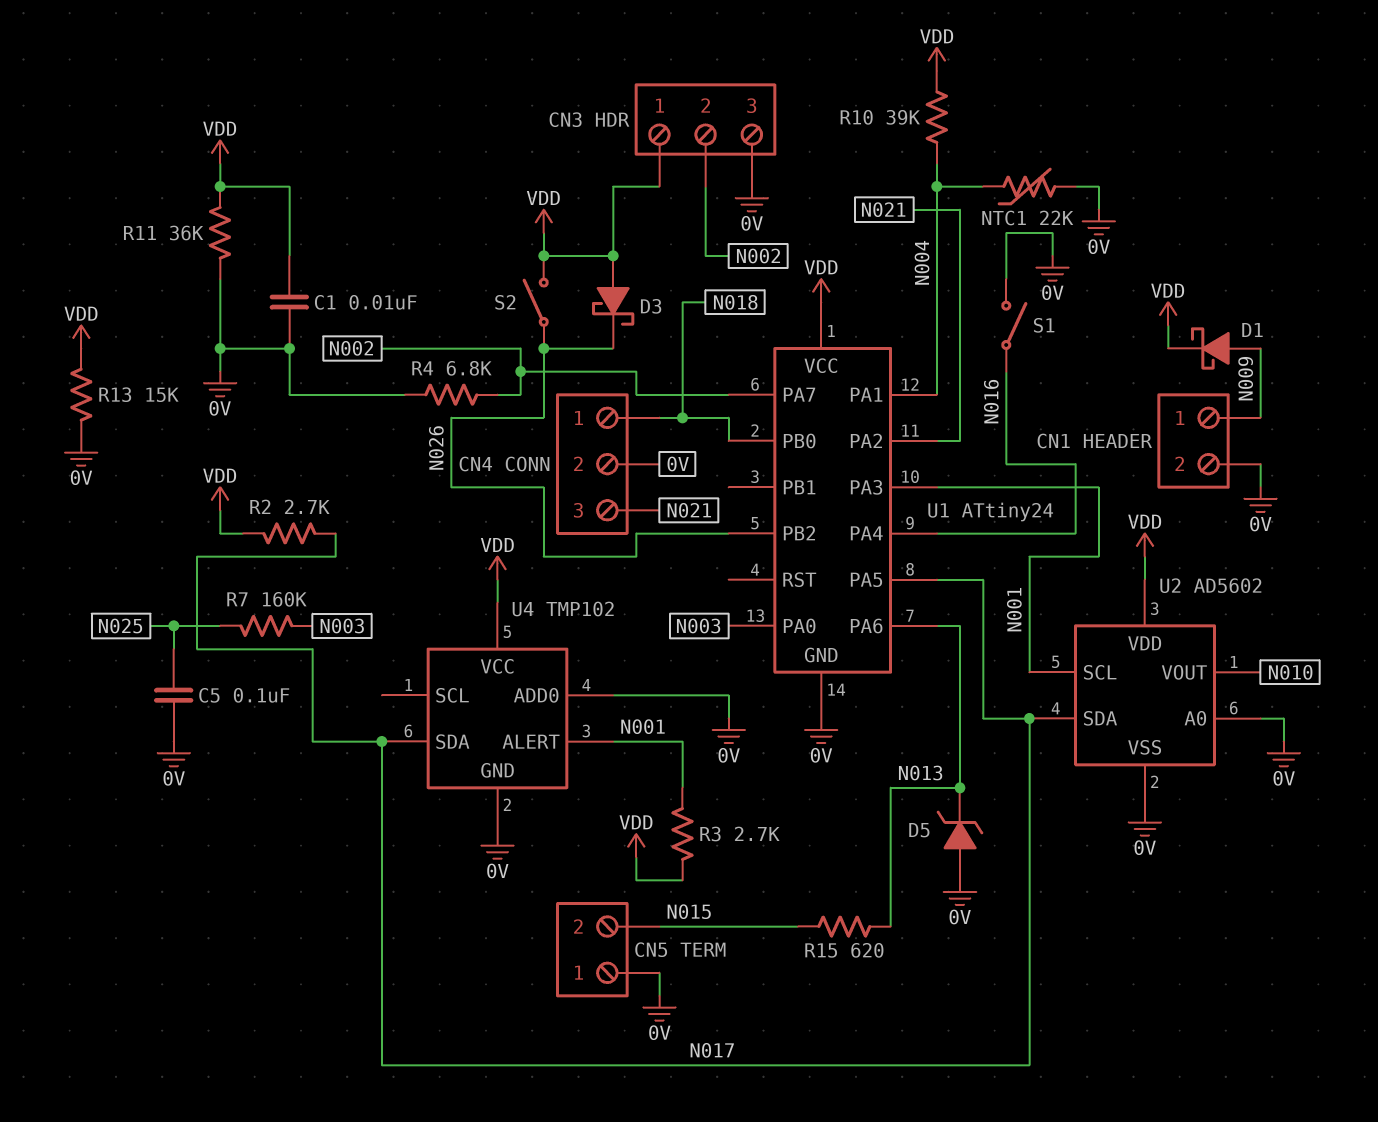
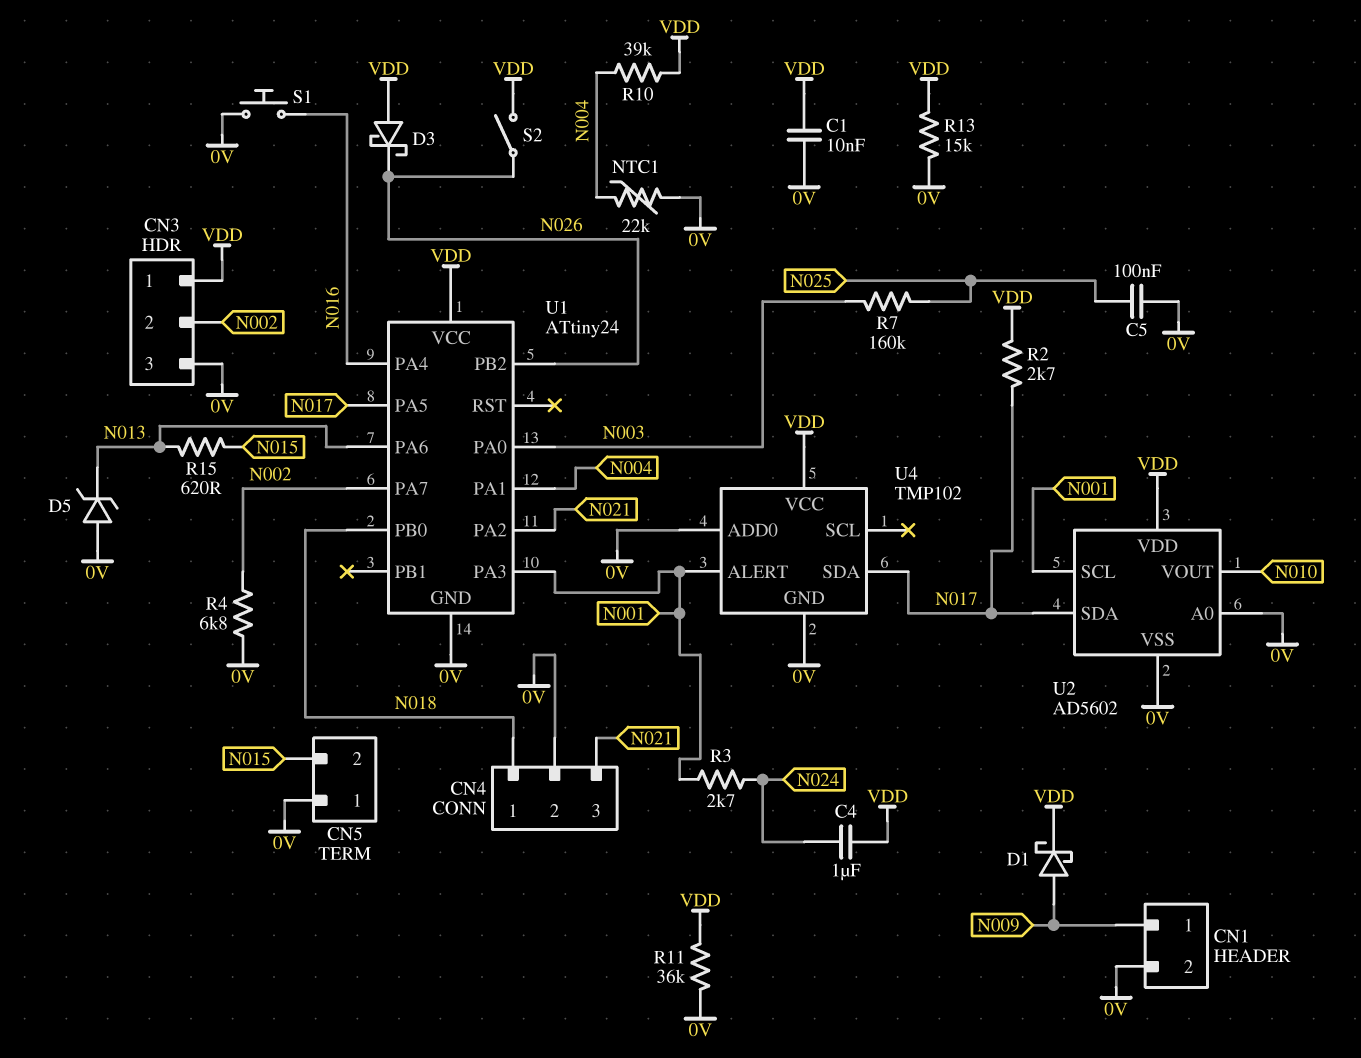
C4: none -> 1uF (N024, VDD)
R3: 2.7k (N001, VDD) -> 2.7k (N001, N024)
S1: switch (0V, N016) -> button (0V, N016)

